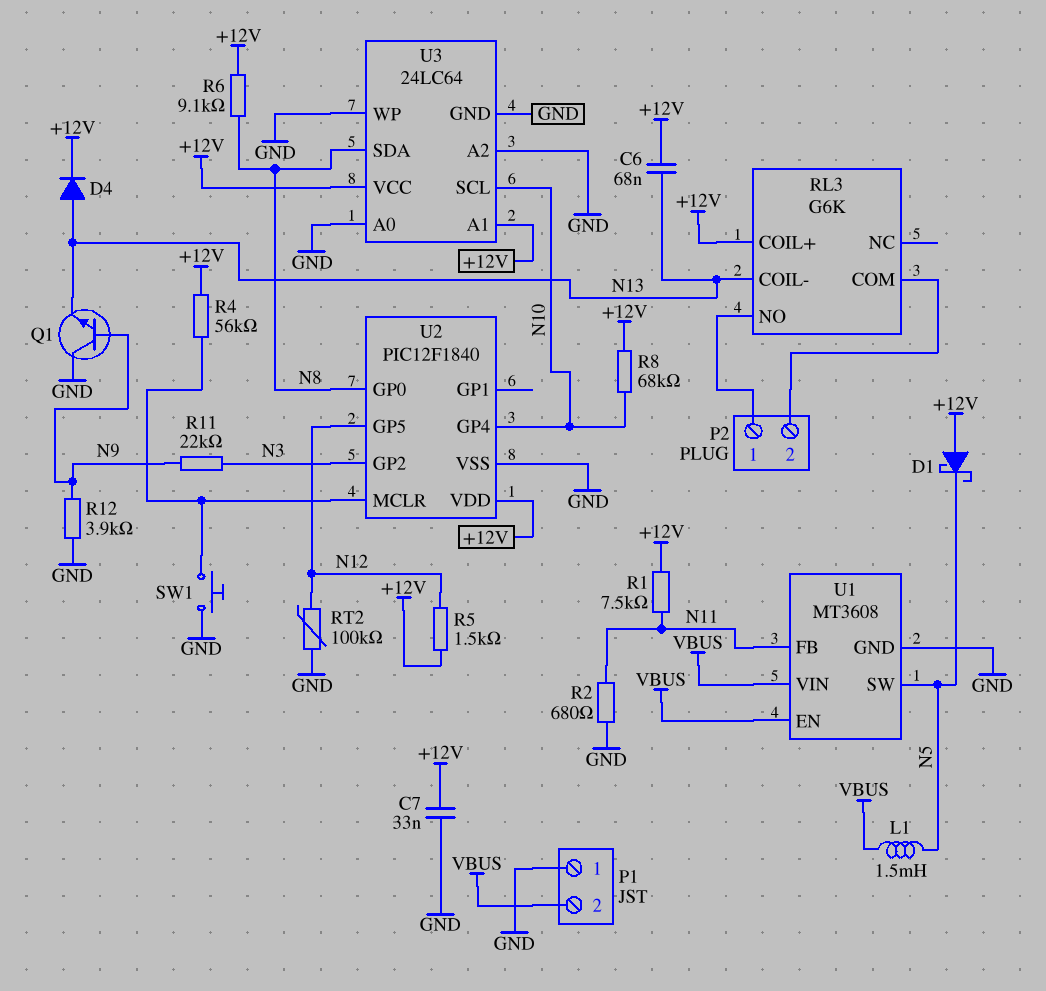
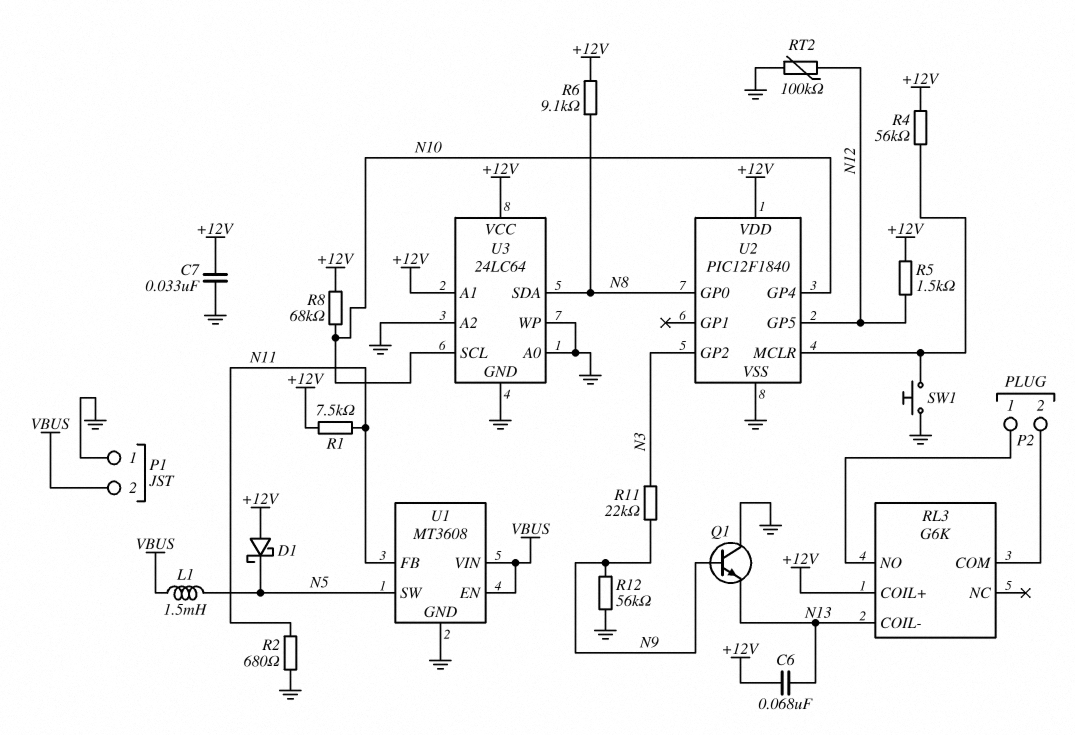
D4: diode (A N13, K +12V) -> none
R12: 3.9k (GND, N9) -> 56k (GND, N9)

